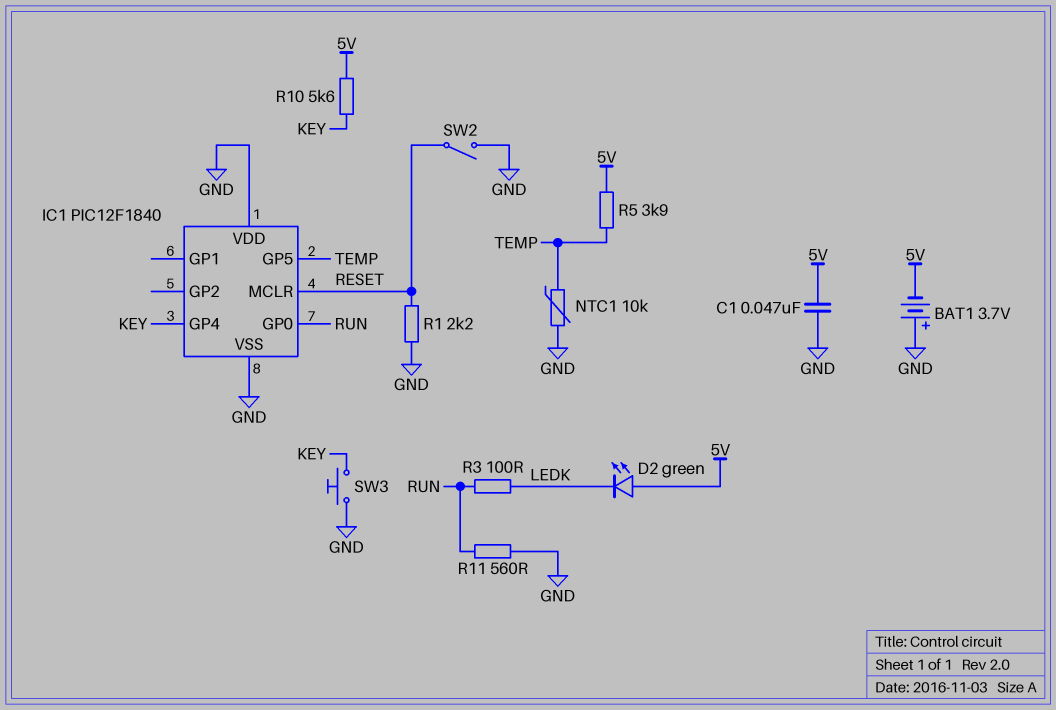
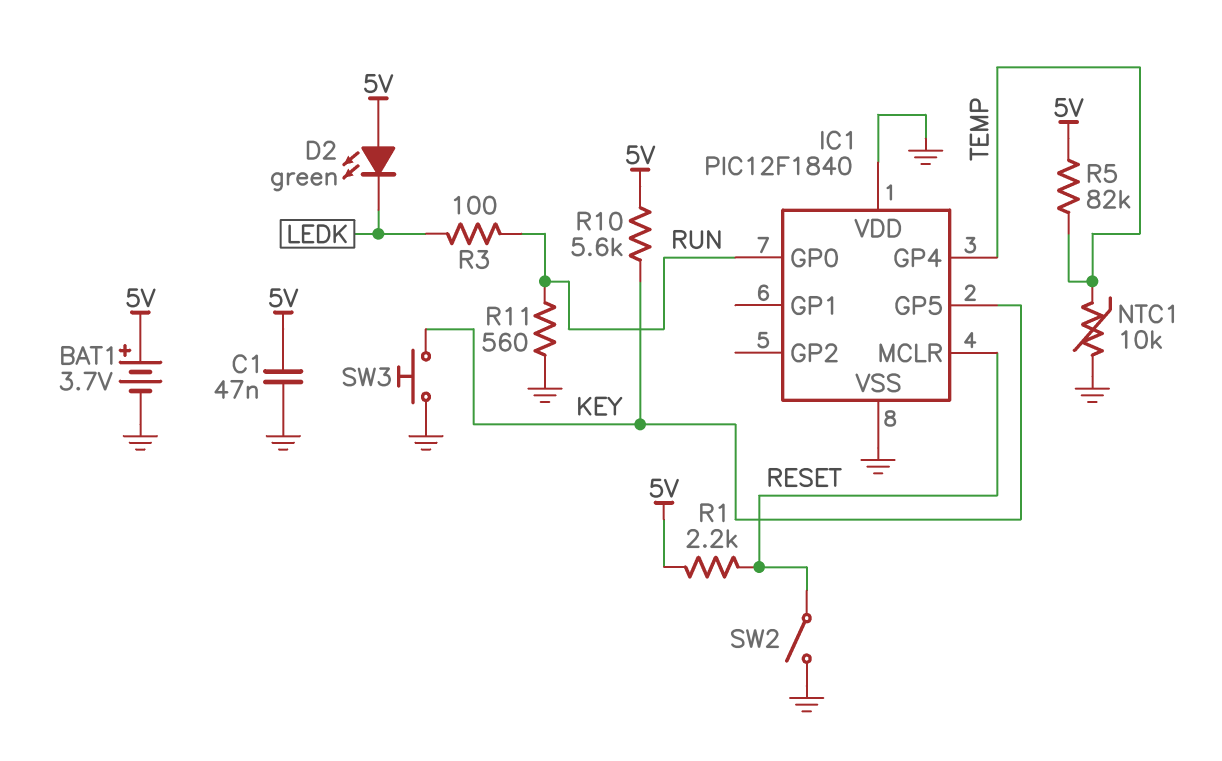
BAT1: 3.7V (plus GND, minus 5V) -> 3.7V (plus 5V, minus GND)
IC1 pin GP4: KEY -> TEMP
IC1 pin GP5: TEMP -> KEY
R1: 2.2k (GND, RESET) -> 2.2k (5V, RESET)
R5: 3.9k (5V, TEMP) -> 82k (5V, TEMP)

